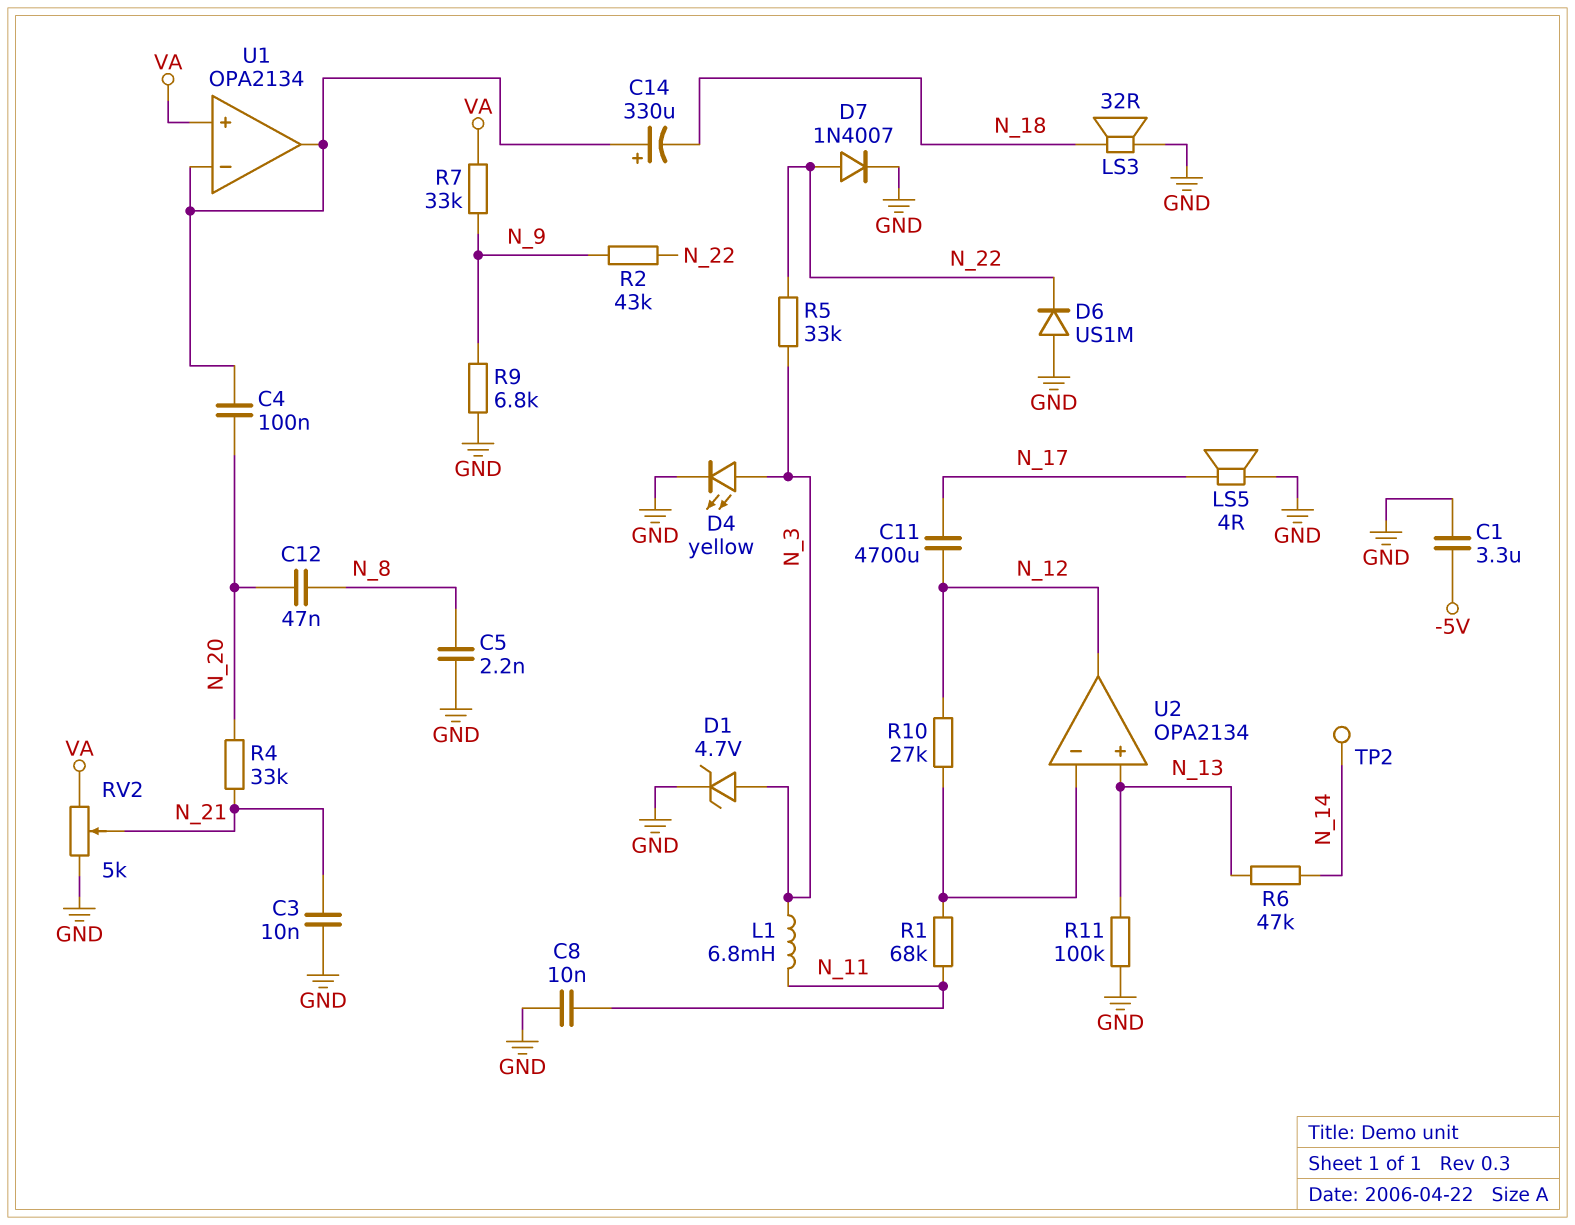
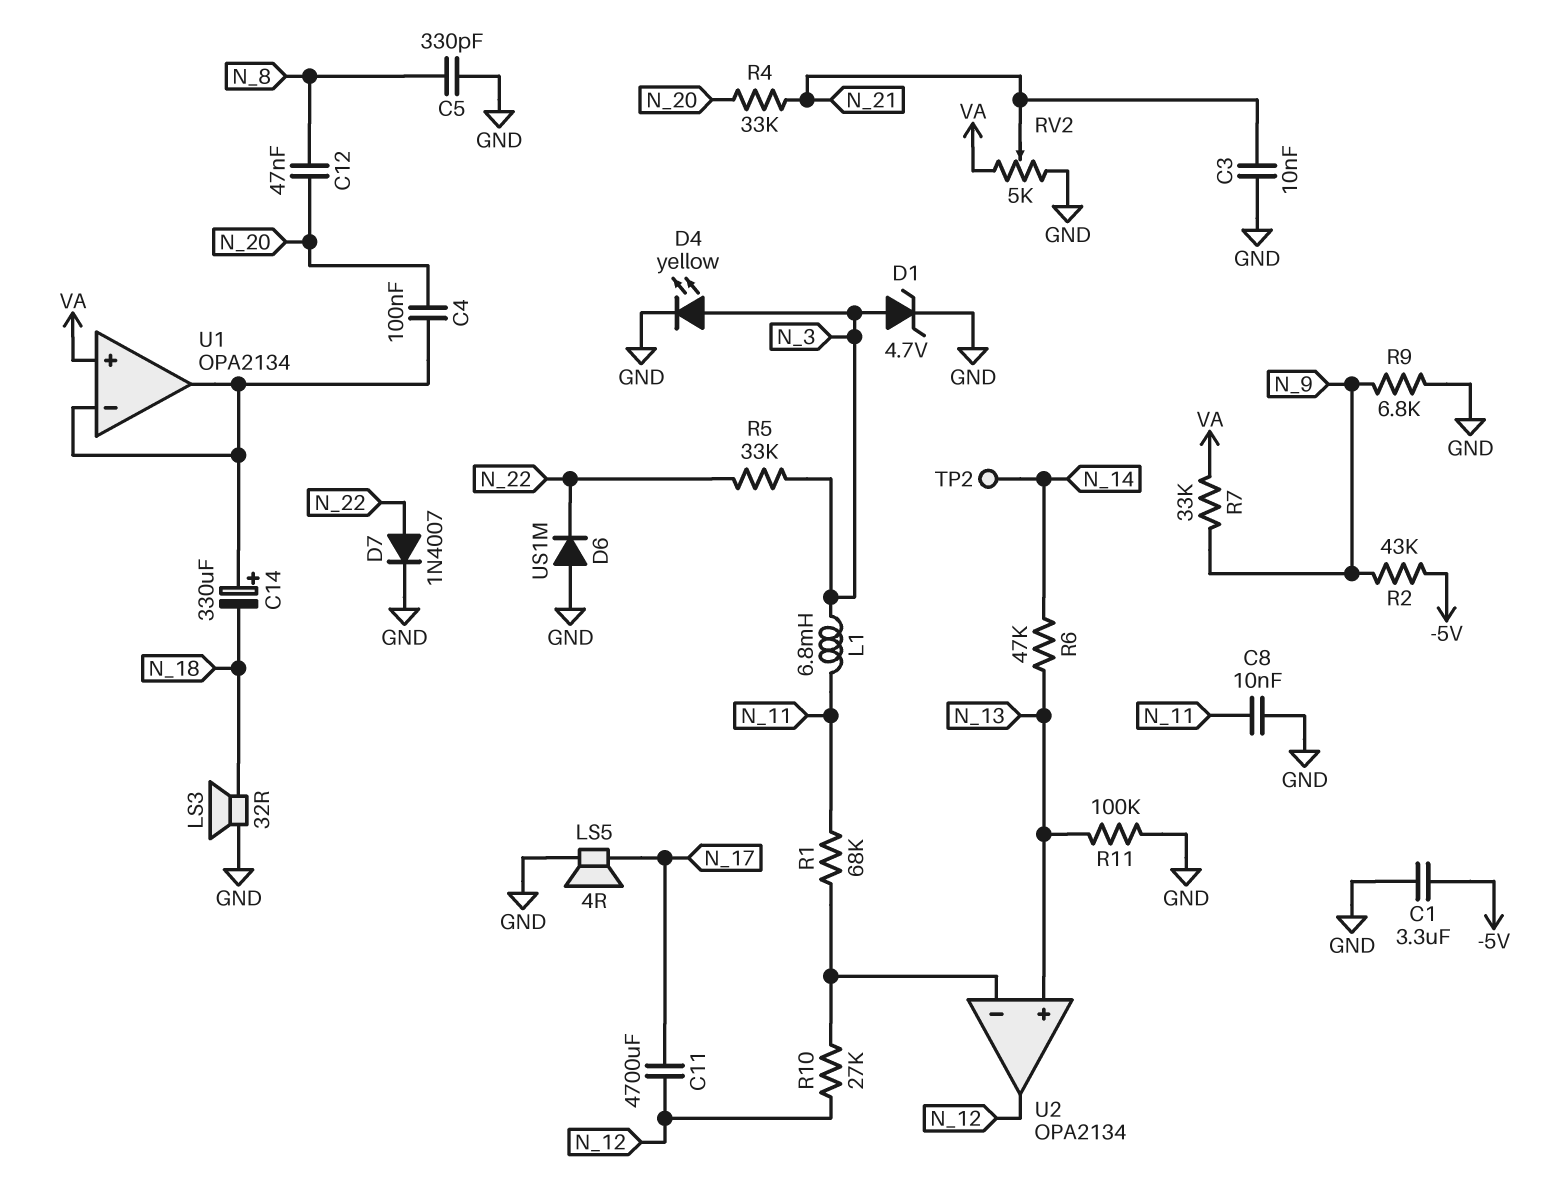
C5: 2.2nF (GND, N_8) -> 330pF (GND, N_8)
R2: 43k (N_9, N_22) -> 43k (-5V, N_9)

